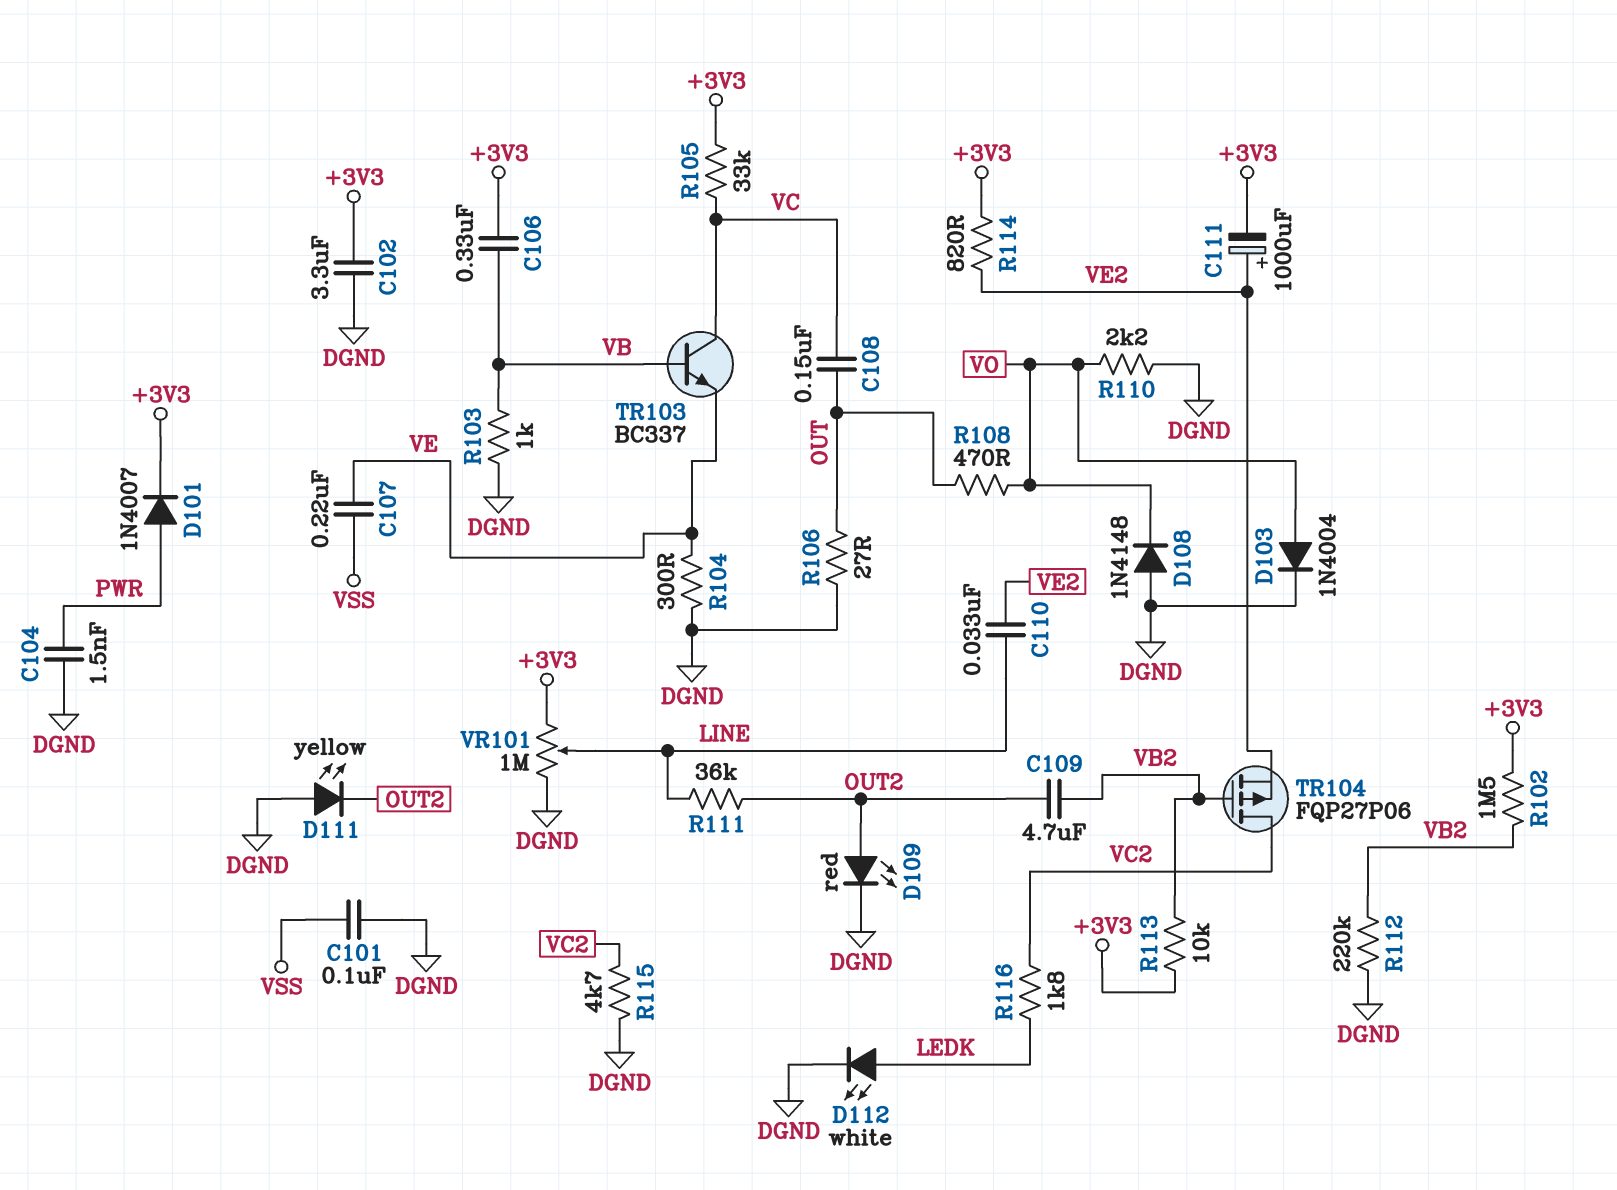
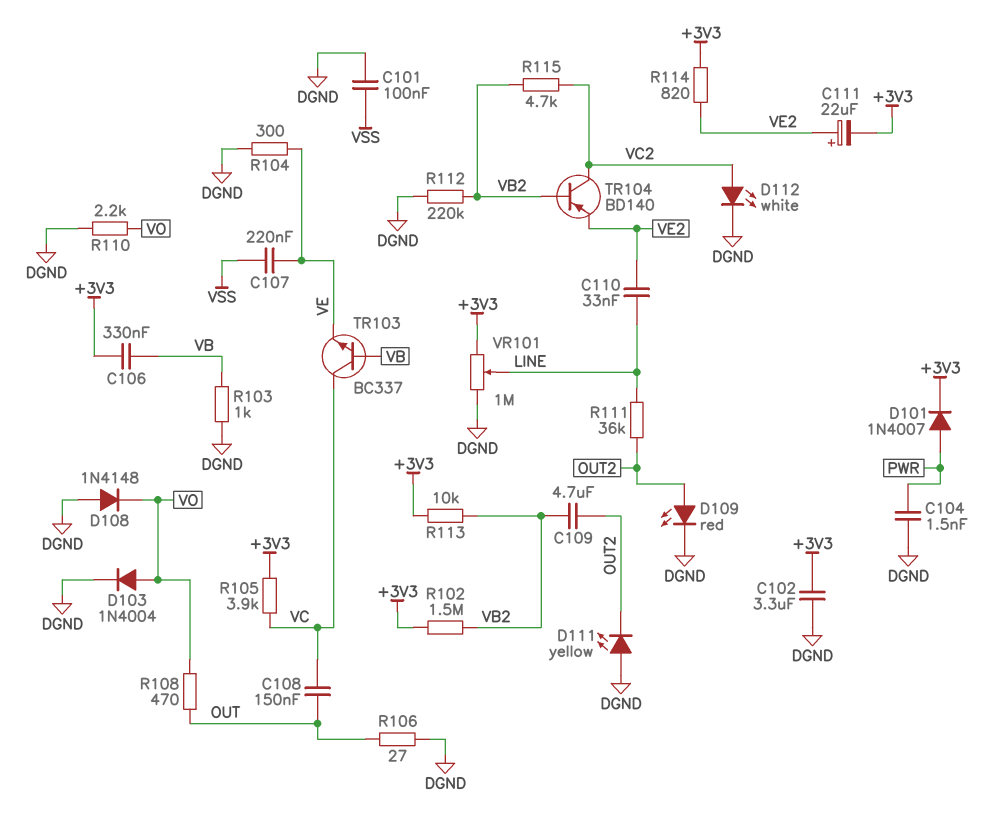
C111: 1000uF (plus VE2, minus +3V3) -> 22uF (plus VE2, minus +3V3)
D112: LED white (A LEDK, K DGND) -> LED white (A VC2, K DGND)
R105: 33k (+3V3, VC) -> 3.9k (+3V3, VC)
R115: 4.7k (DGND, VC2) -> 4.7k (VB2, VC2)
R116: 1.8k (LEDK, VC2) -> none
TR104: PMOS FQP27P06 (G VB2, D VC2, S VE2) -> PNP BD140 (B VB2, C VC2, E VE2)

